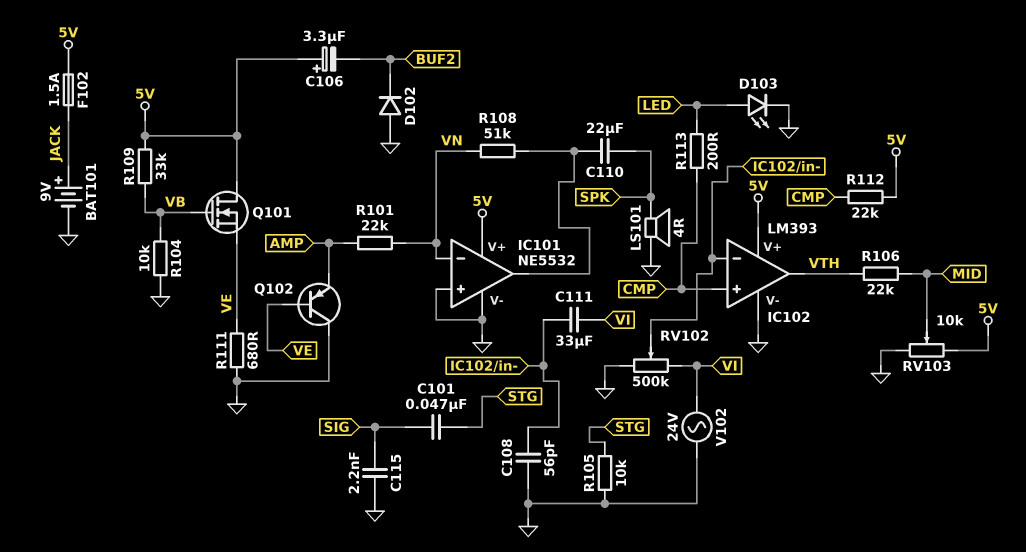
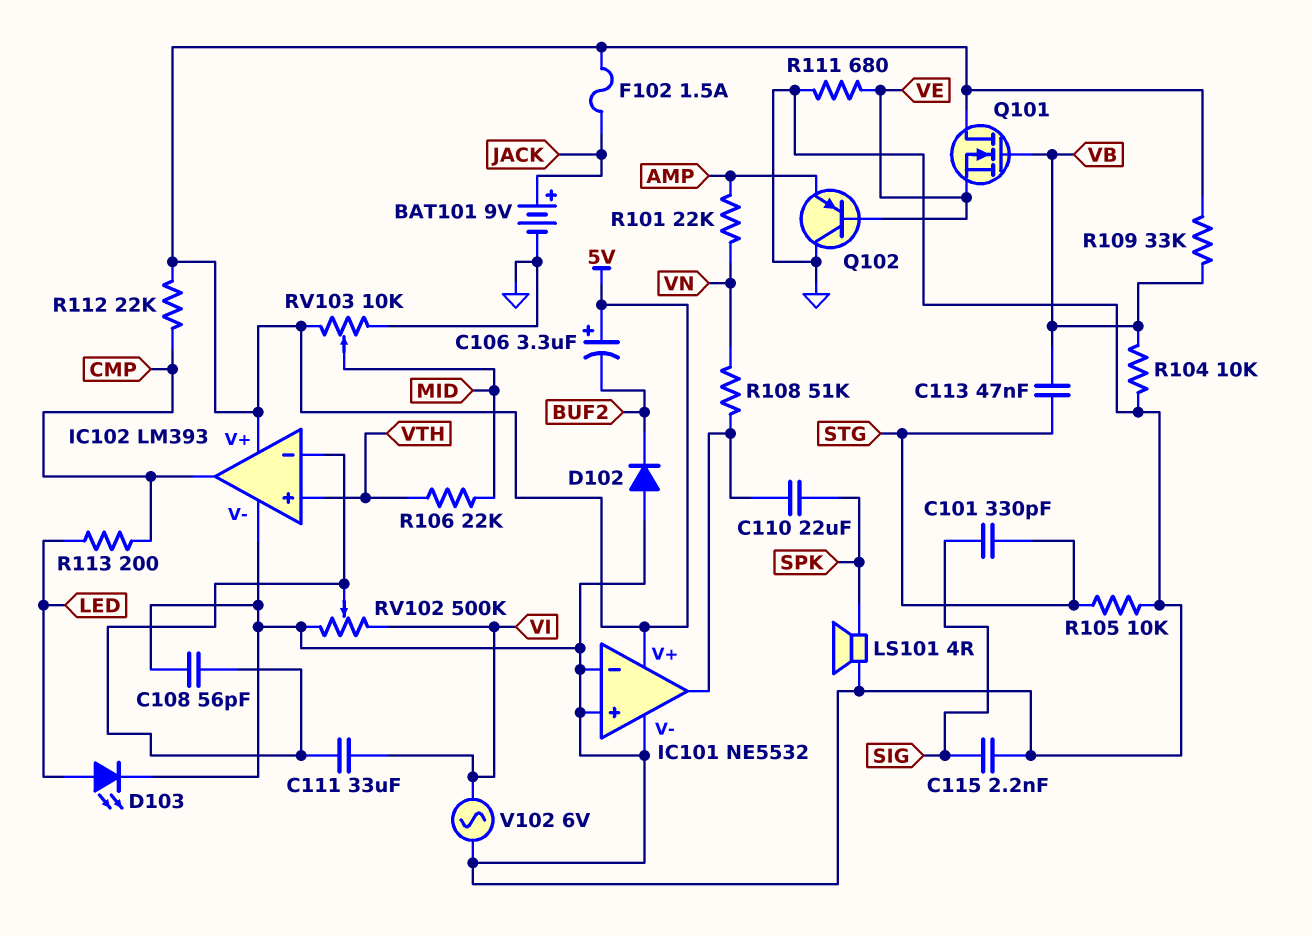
C101: 47nF (SIG, STG) -> 330pF (SIG, STG)
C113: none -> 47nF (STG, VB)
IC101 pin in-: VN -> GND
IC102 pin in+: CMP -> VTH
IC102 pin out: VTH -> CMP
V102: AC 24V (GND, VI) -> AC 6V (GND, VI)

